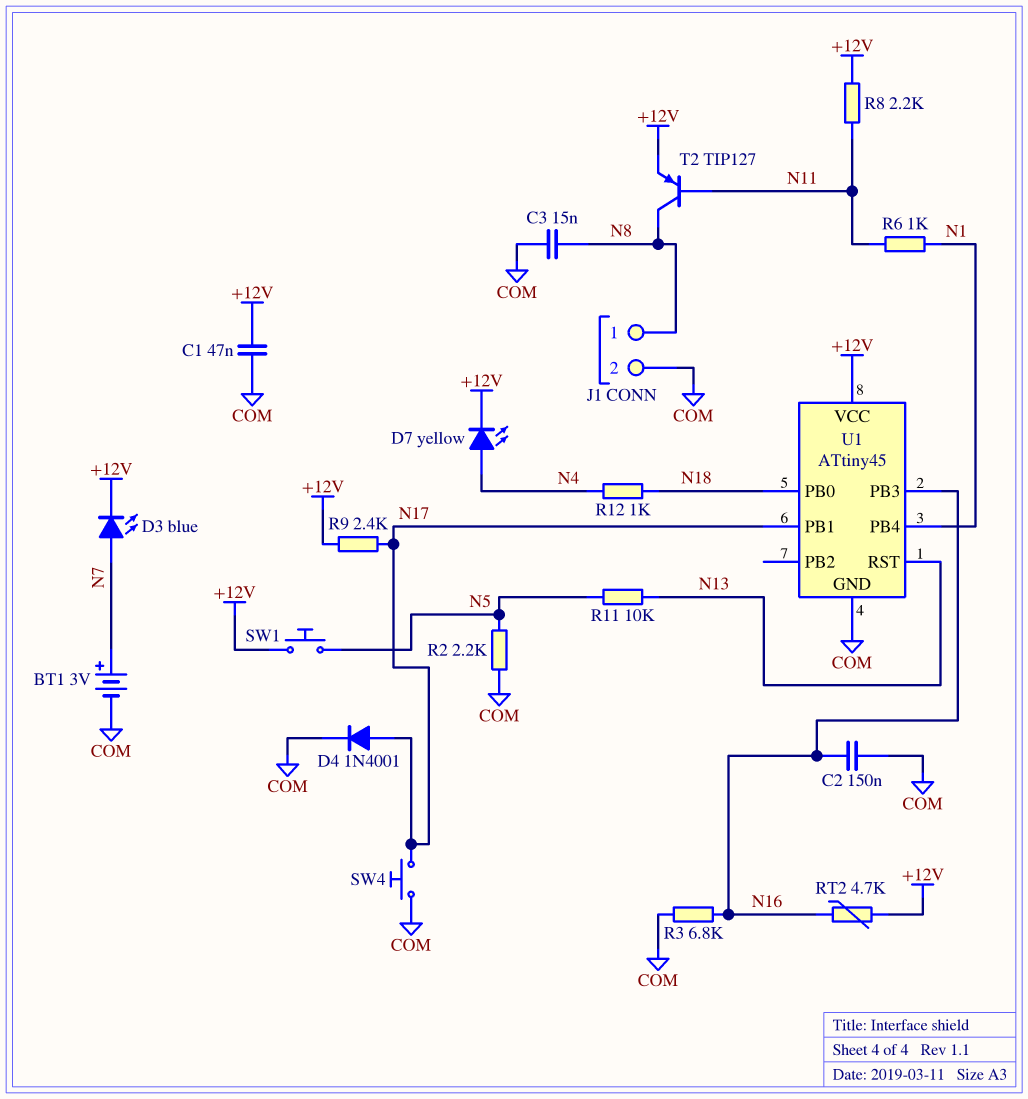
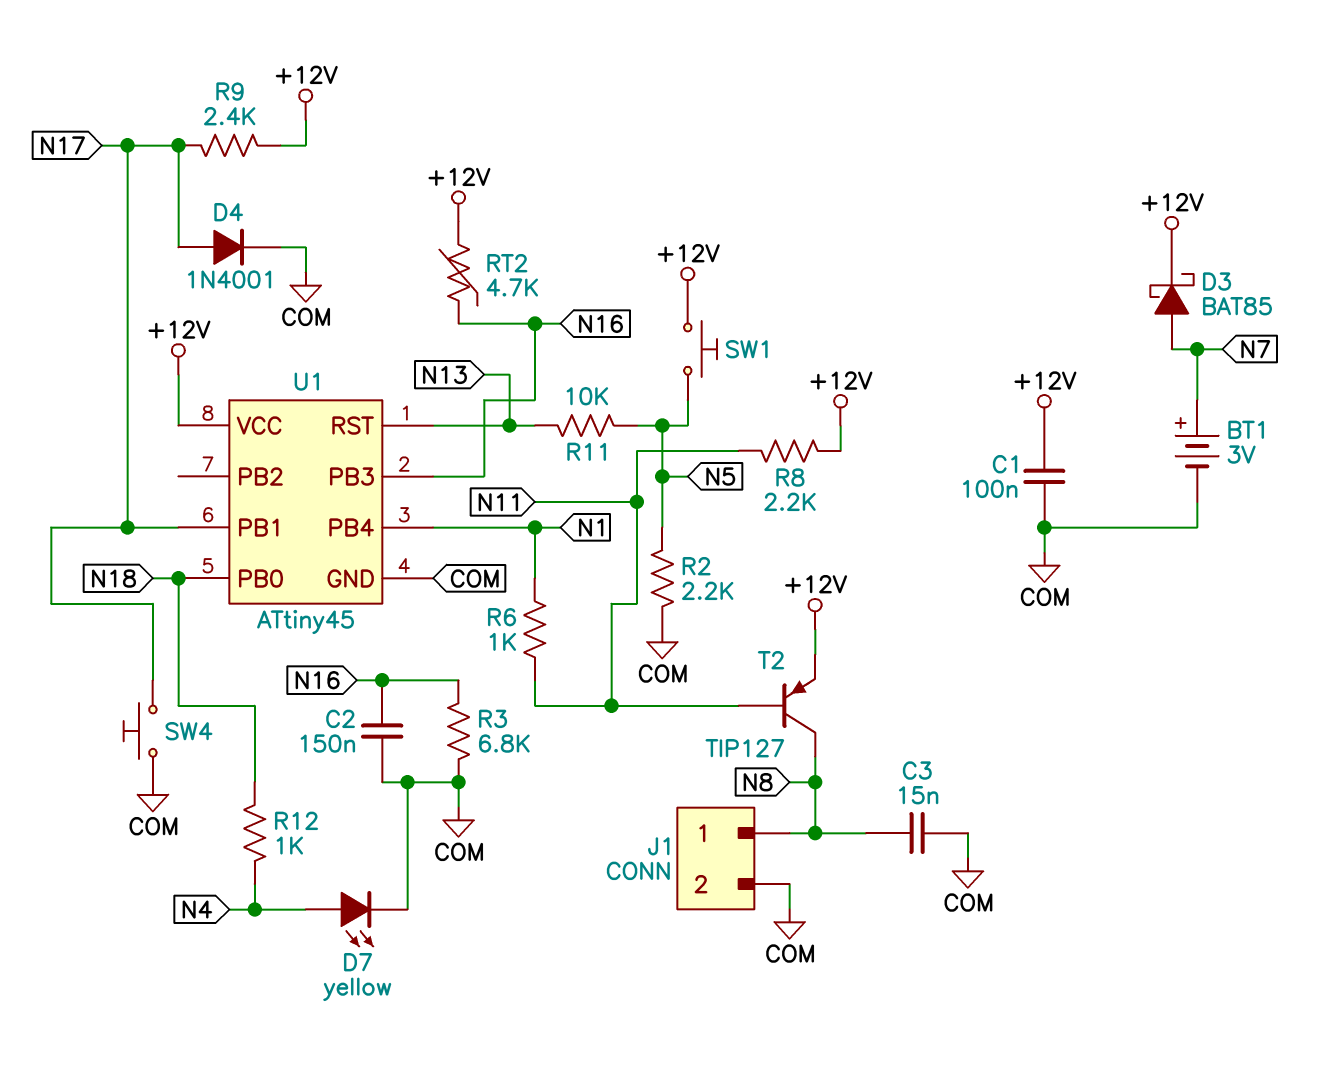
C1: 47nF (+12V, COM) -> 100nF (+12V, COM)
D3: LED blue (A N7, K +12V) -> schottky BAT85 (A N7, K +12V)
D7: LED yellow (A N4, K +12V) -> LED yellow (A N4, K COM)

